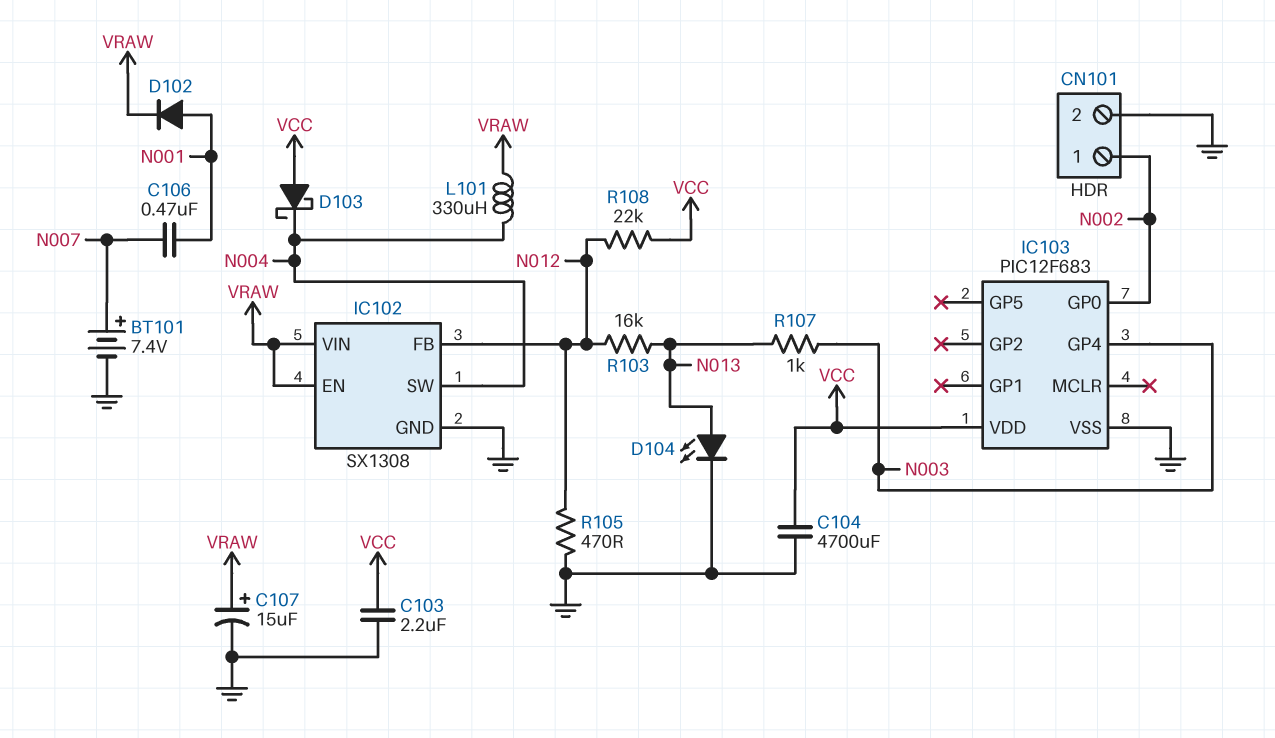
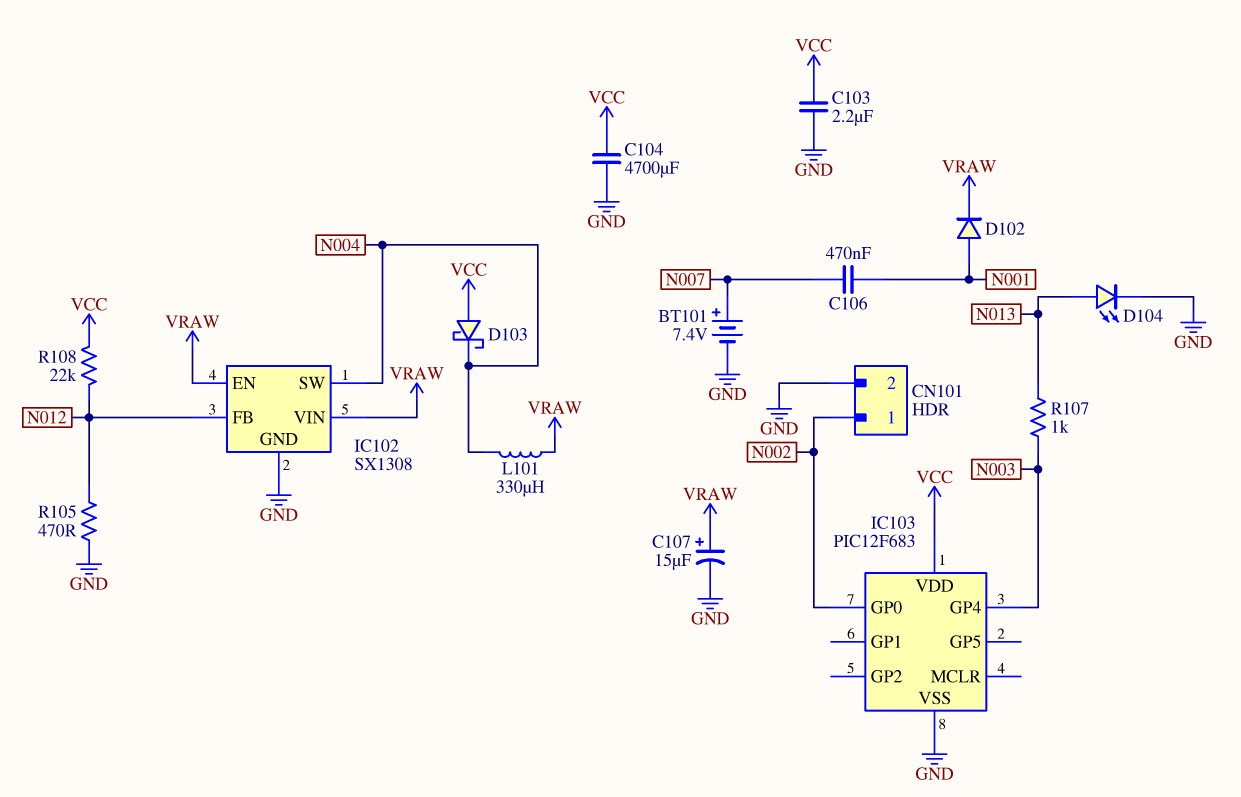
R103: 16k (N012, N013) -> none

